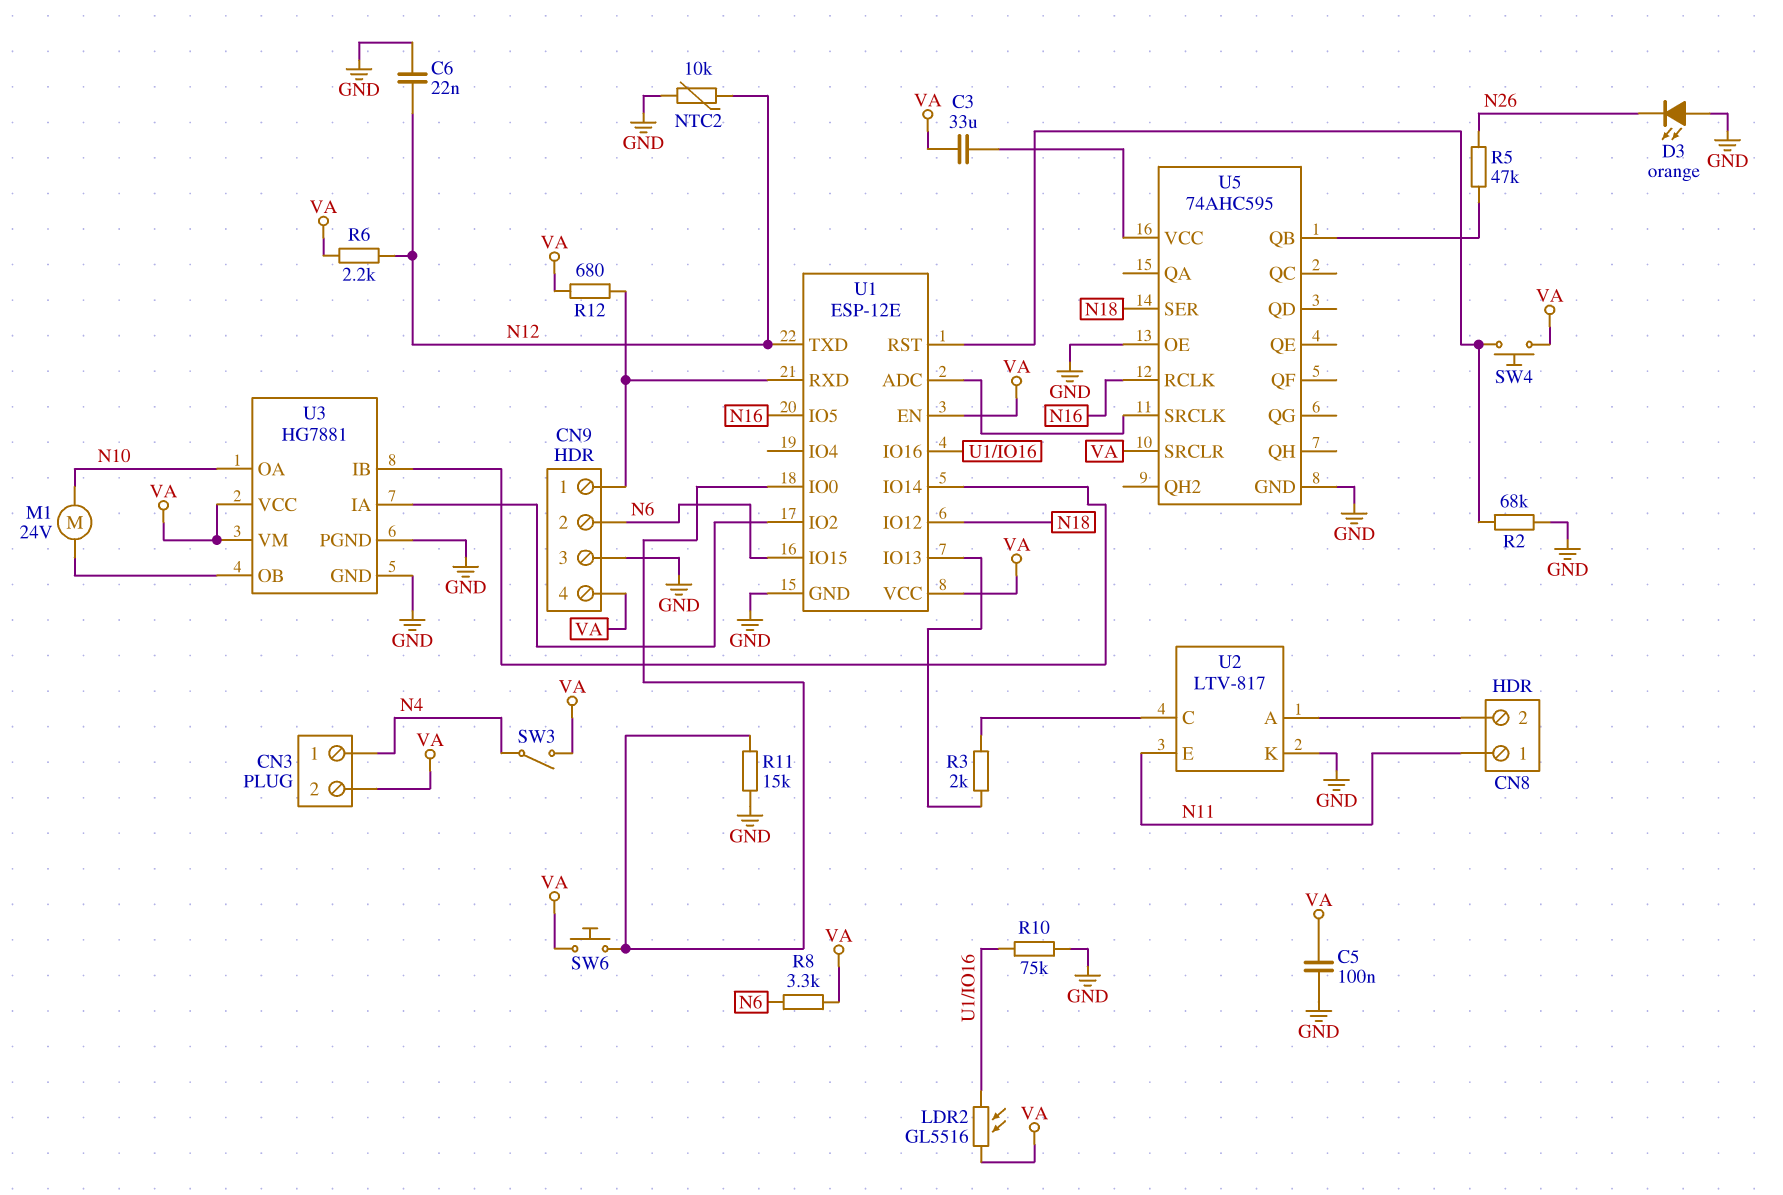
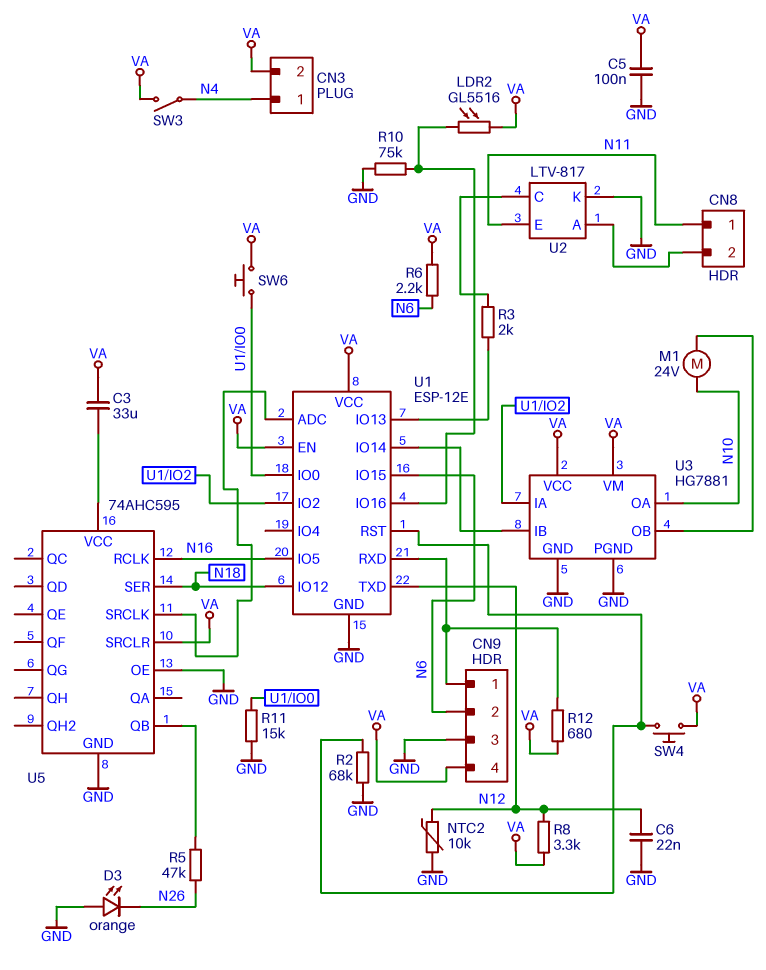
R6: 2.2k (N12, VA) -> 2.2k (N6, VA)
R8: 3.3k (N6, VA) -> 3.3k (N12, VA)

